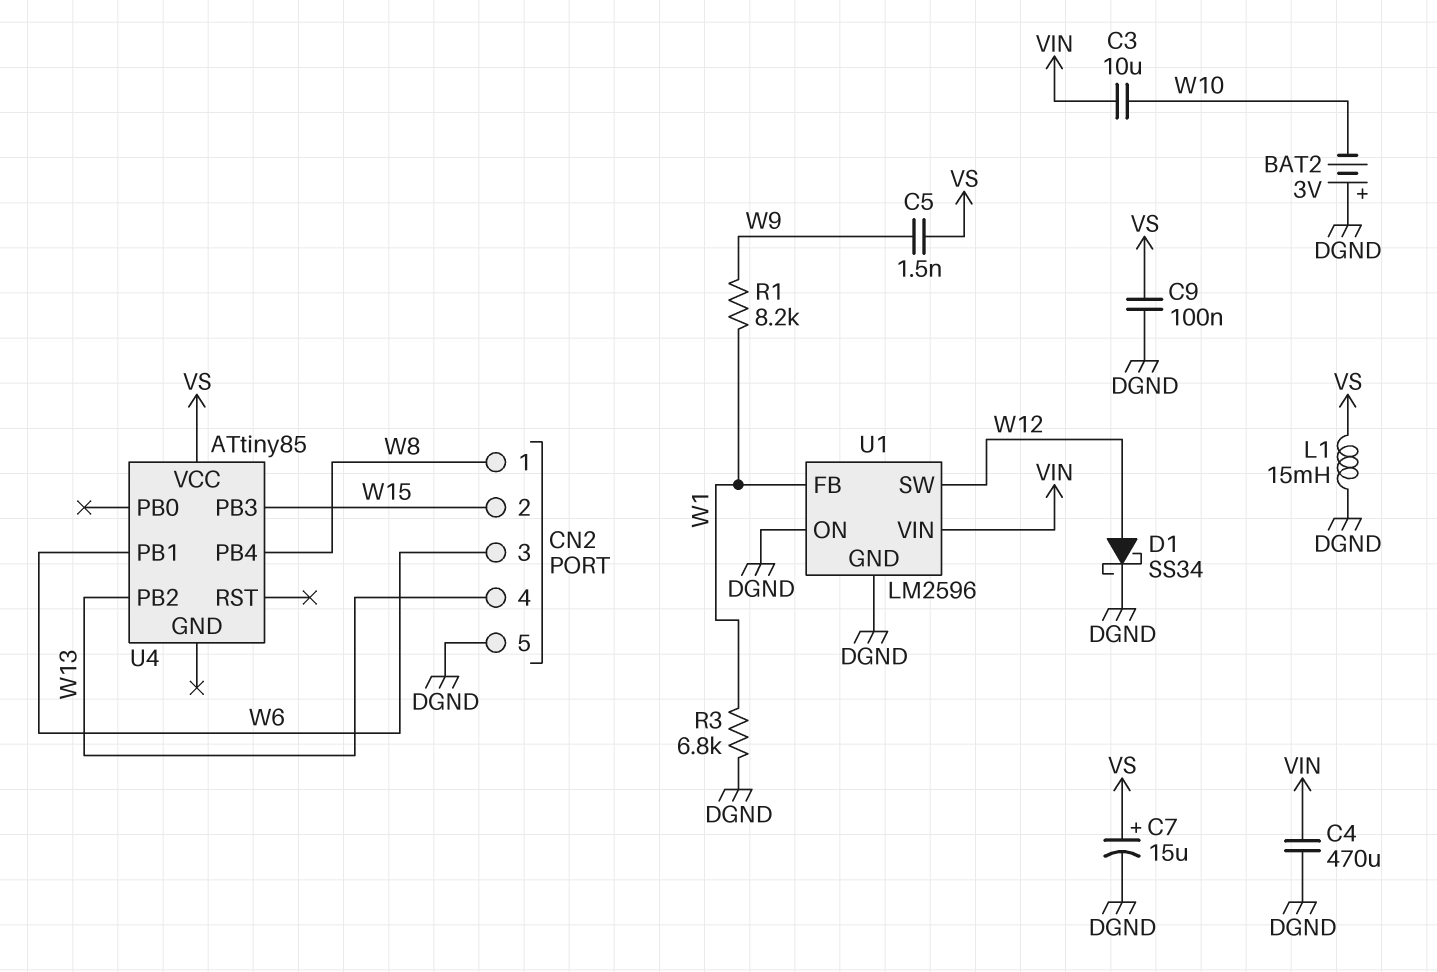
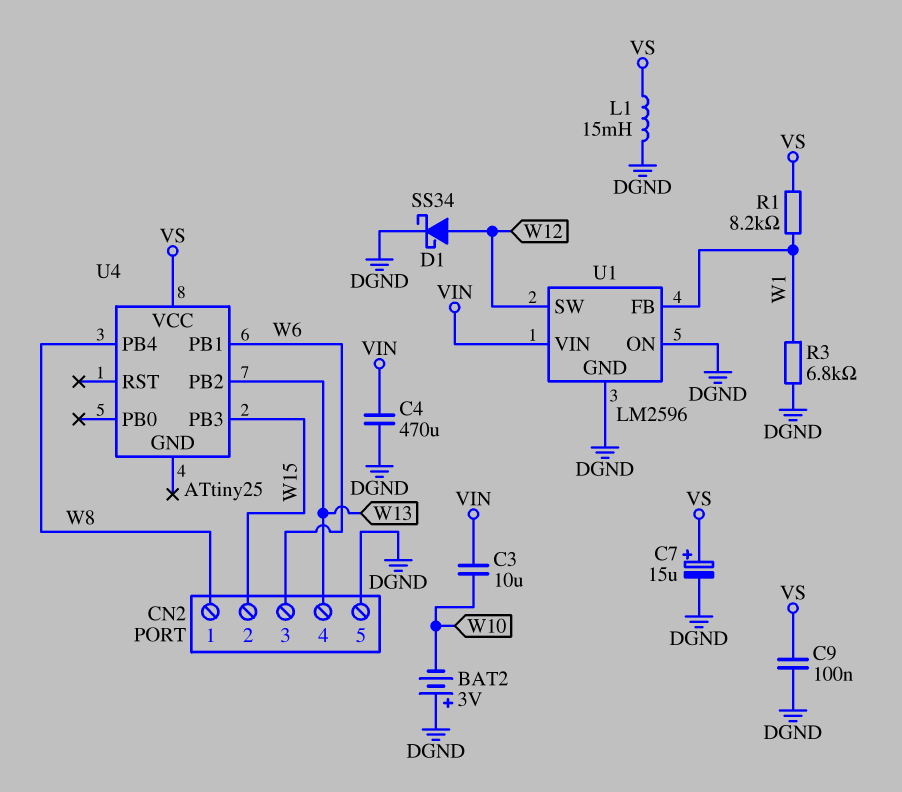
C5: 1.5nF (VS, W9) -> none
R1: 8.2k (W1, W9) -> 8.2k (VS, W1)
U4: ATtiny85 -> ATtiny25

